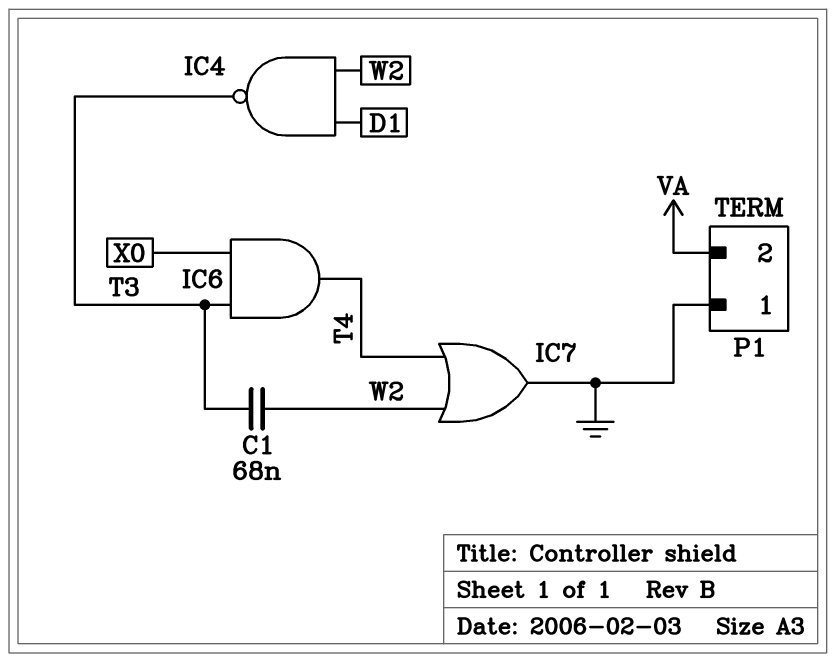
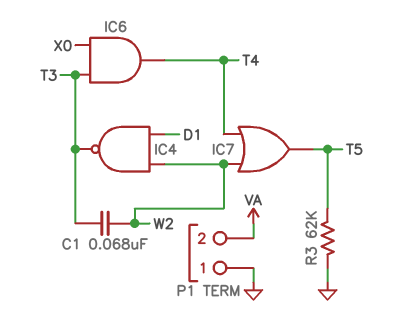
IC7: OR (in T4, in W2, out GND) -> OR (in T4, in W2, out T5)
R3: none -> 62k (GND, T5)

